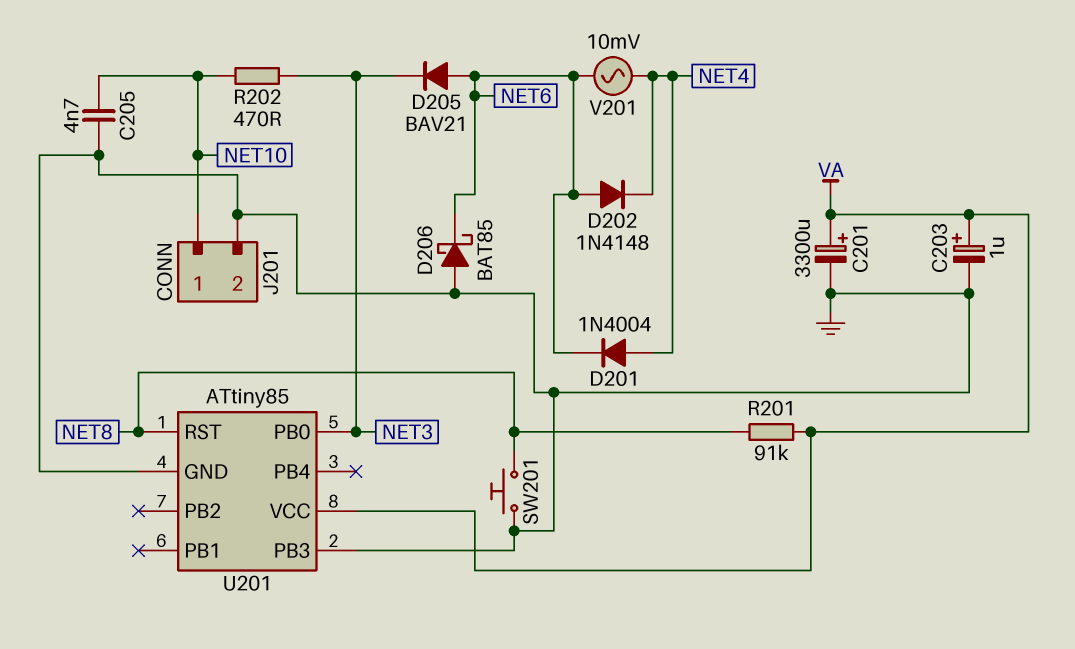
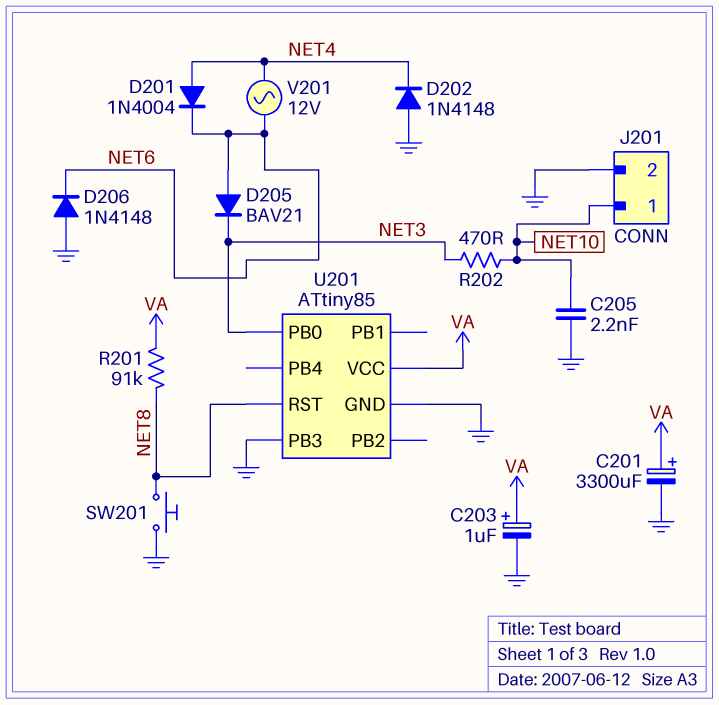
C205: 4.7nF (GND, NET10) -> 2.2nF (GND, NET10)
D202: diode 1N4148 (A NET6, K NET4) -> diode 1N4148 (A GND, K NET4)
D206: schottky BAT85 (A GND, K NET6) -> diode 1N4148 (A GND, K NET6)
V201: AC 10mV (NET4, NET6) -> AC 12V (NET4, NET6)

